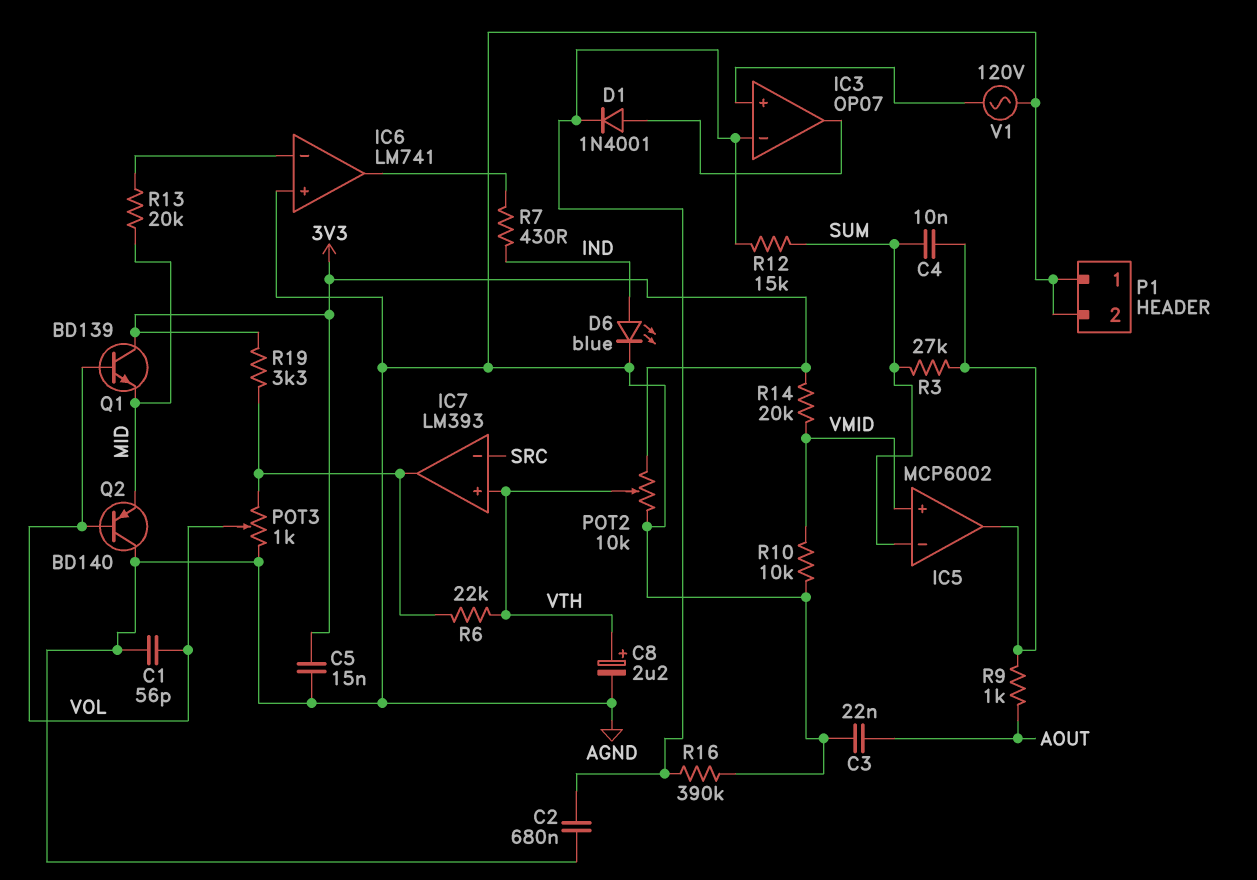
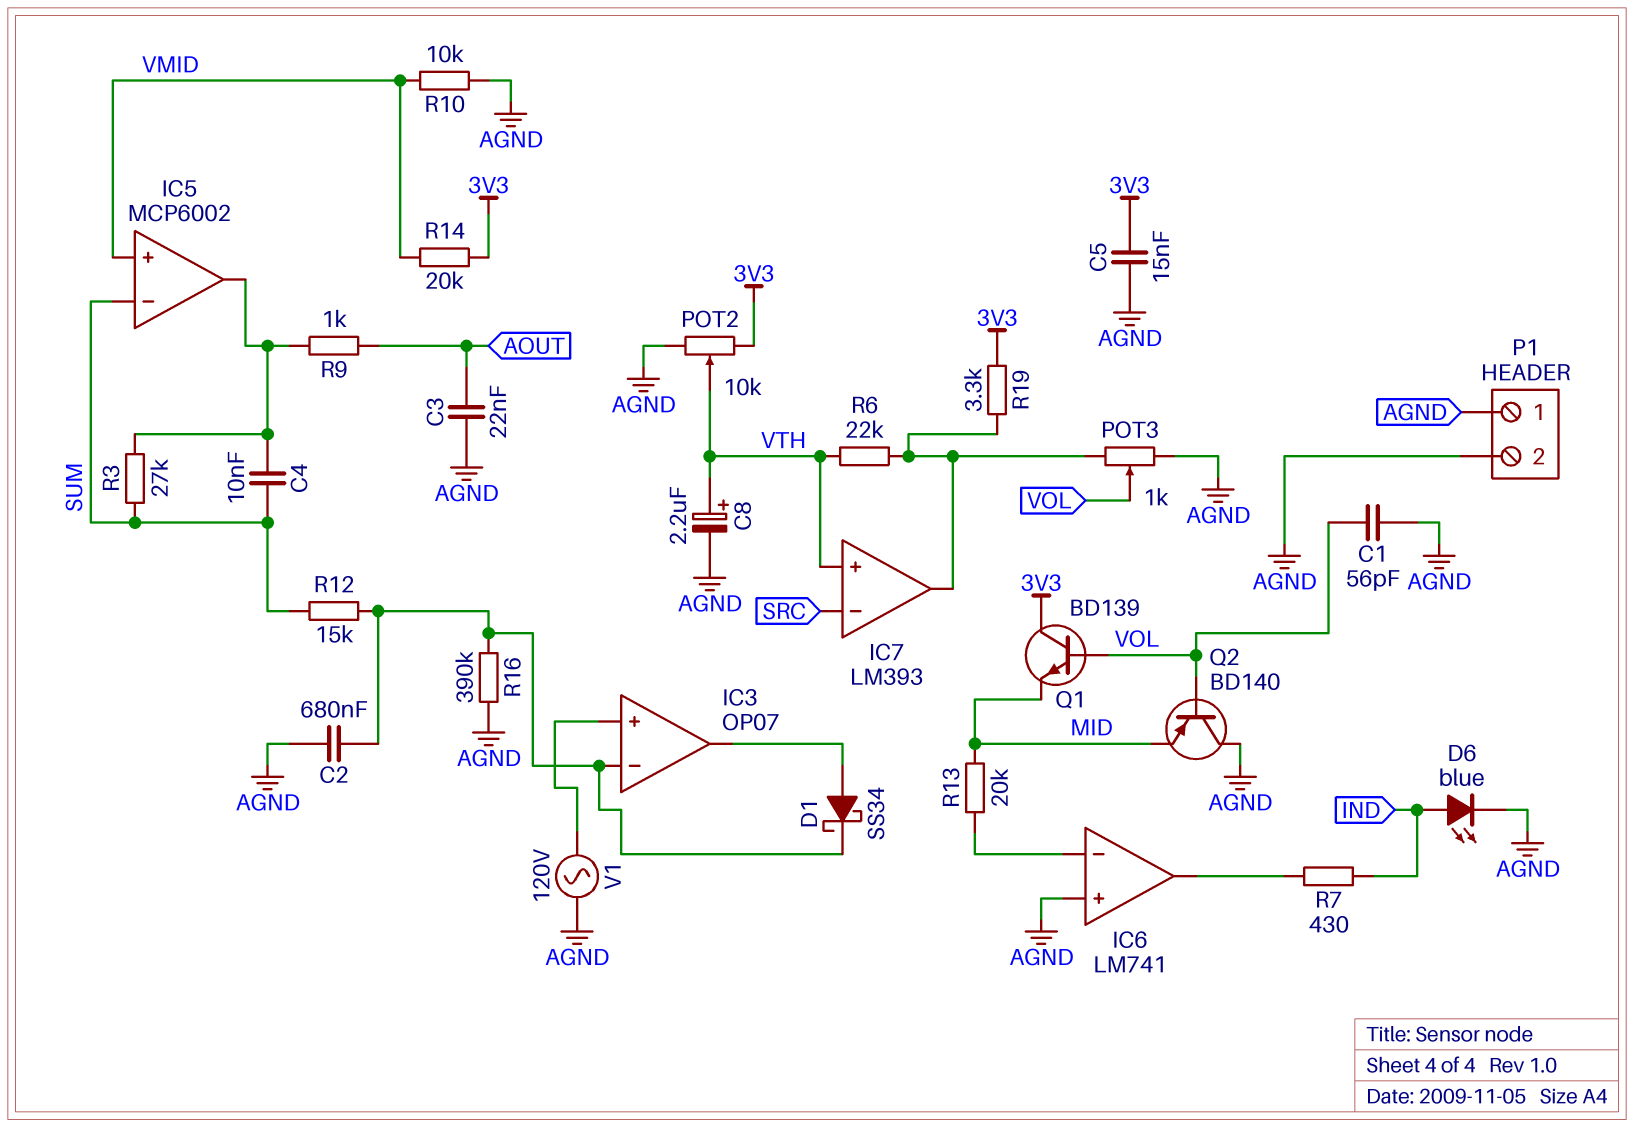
D1: diode 1N4001 (A IC3/out, K IC3/in-) -> schottky SS34 (A IC3/out, K IC3/in-)

